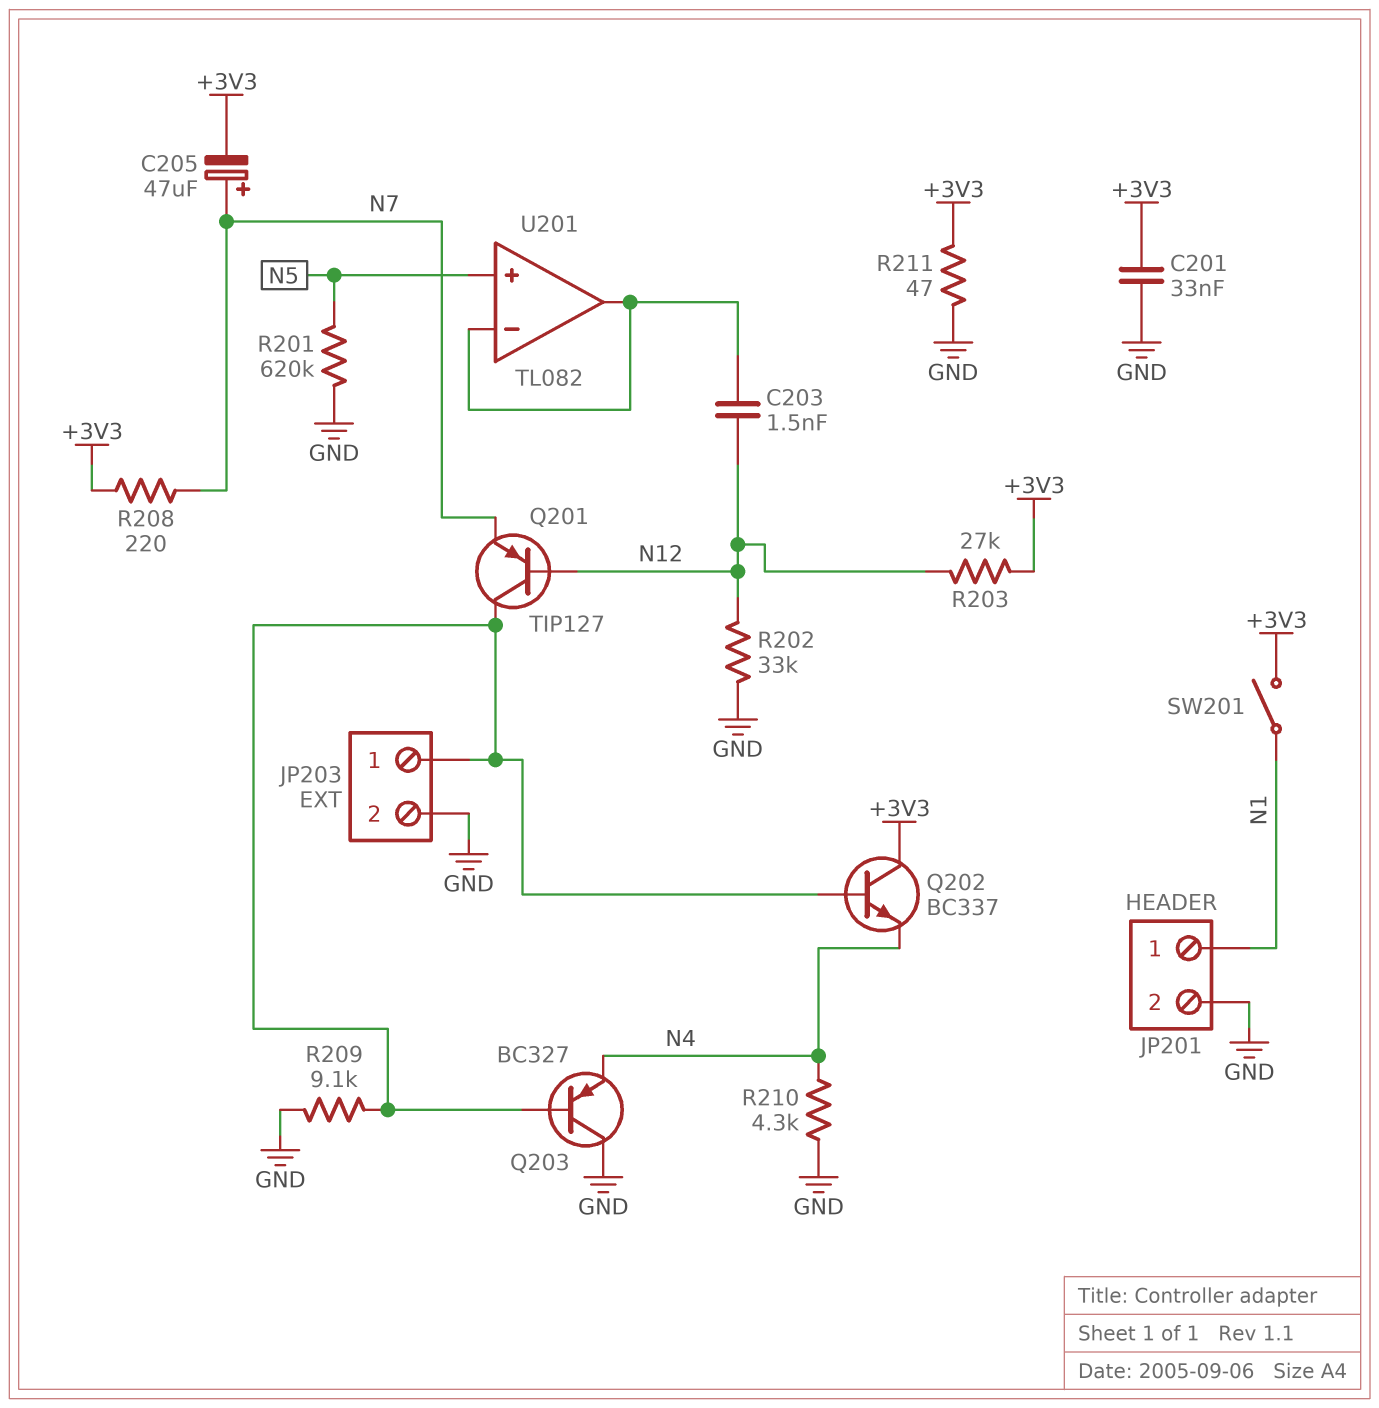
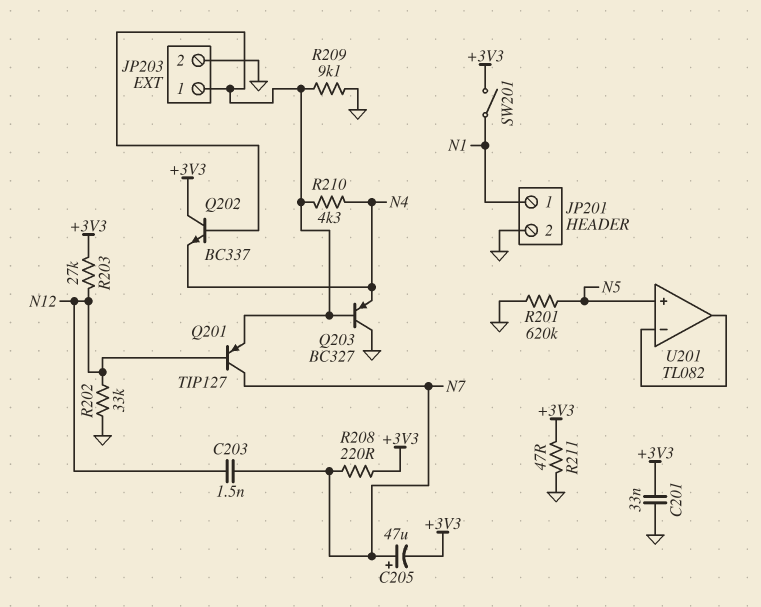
C203: 1.5nF (N12, U201/in-) -> 1.5nF (N7, N12)
Q201: PNP TIP127 (B N12, C JP203/1, E N7) -> PNP TIP127 (B N12, C N7, E JP203/1)
R210: 4.3k (GND, N4) -> 4.3k (JP203/1, N4)

